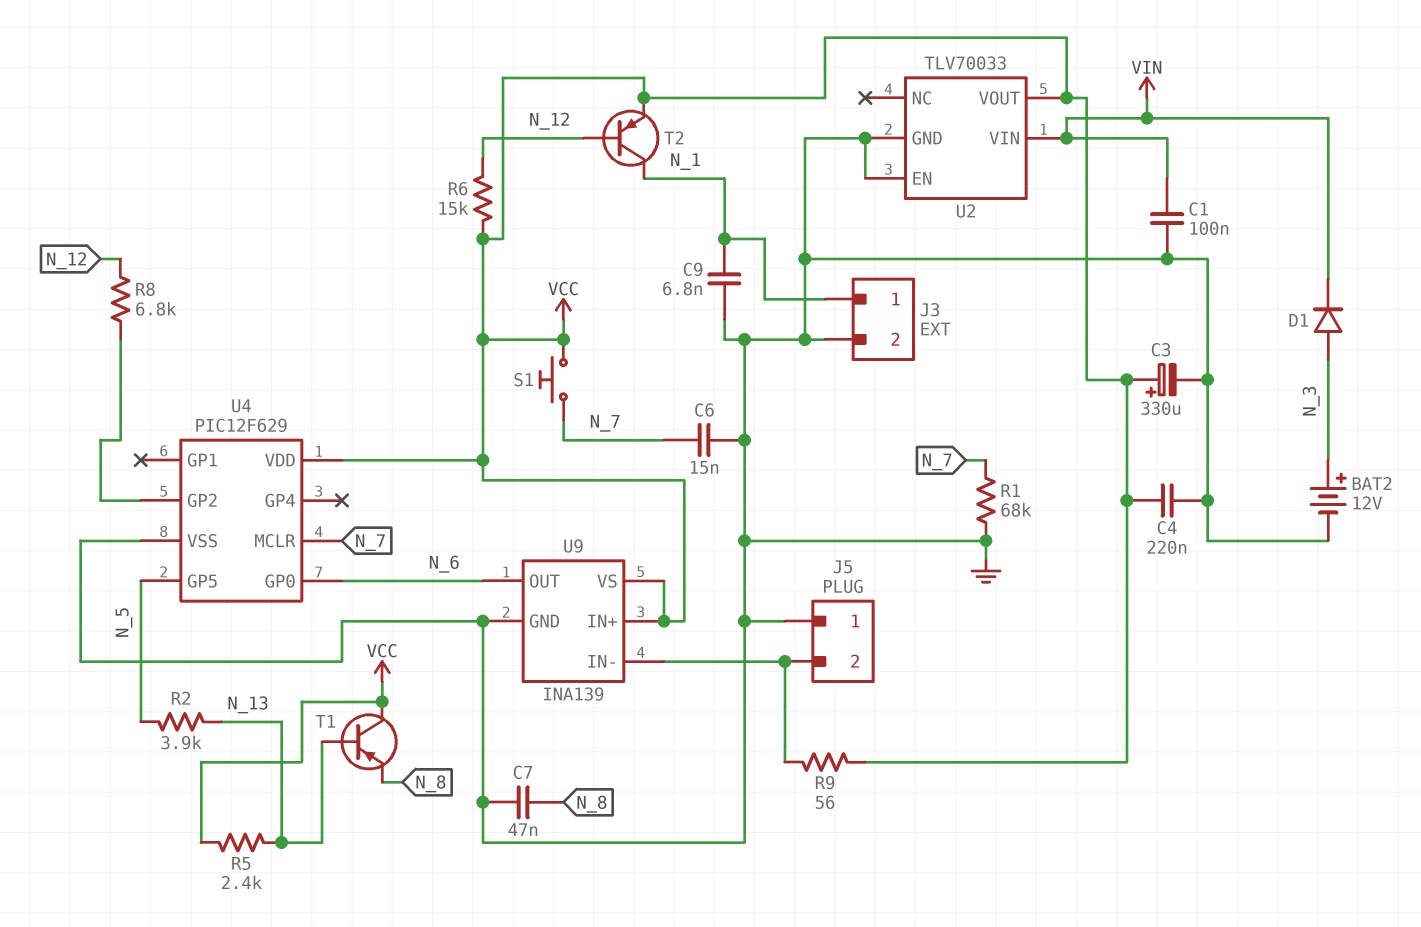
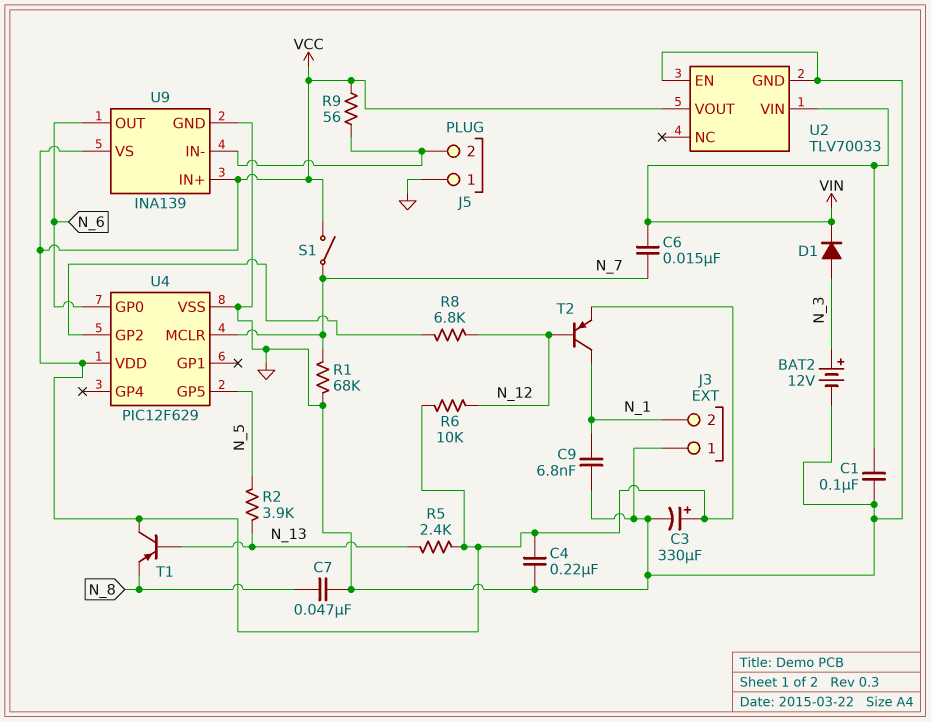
C6: 15nF (GND, N_7) -> 15nF (N_7, VIN)
J3 pin 1: N_1 -> GND
J3 pin 2: GND -> N_1
R6: 15k (N_12, VCC) -> 10k (N_12, VCC)
S1: button (N_7, VCC) -> switch (N_7, VCC)

